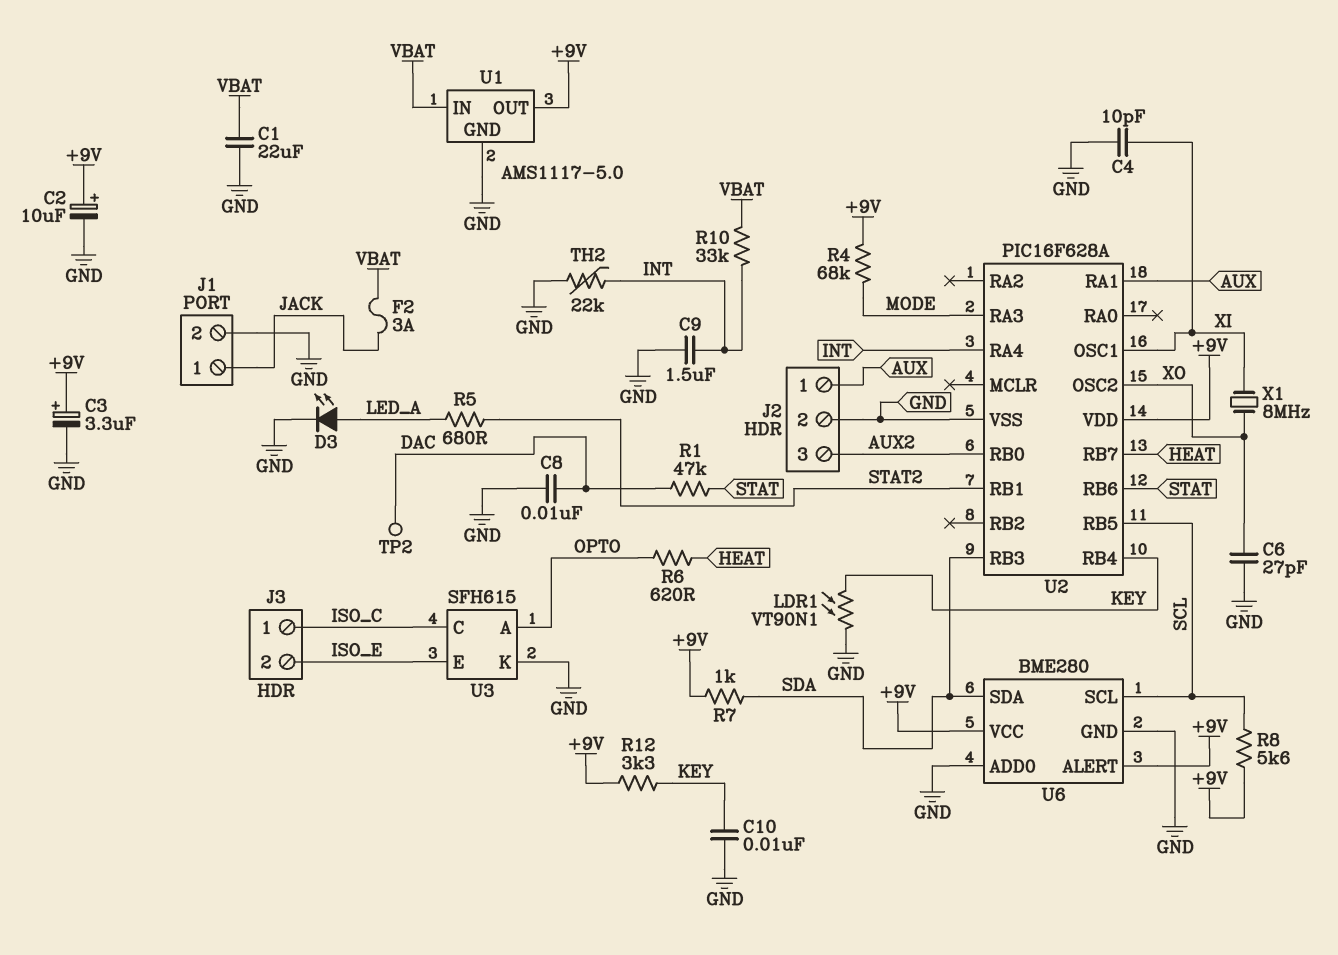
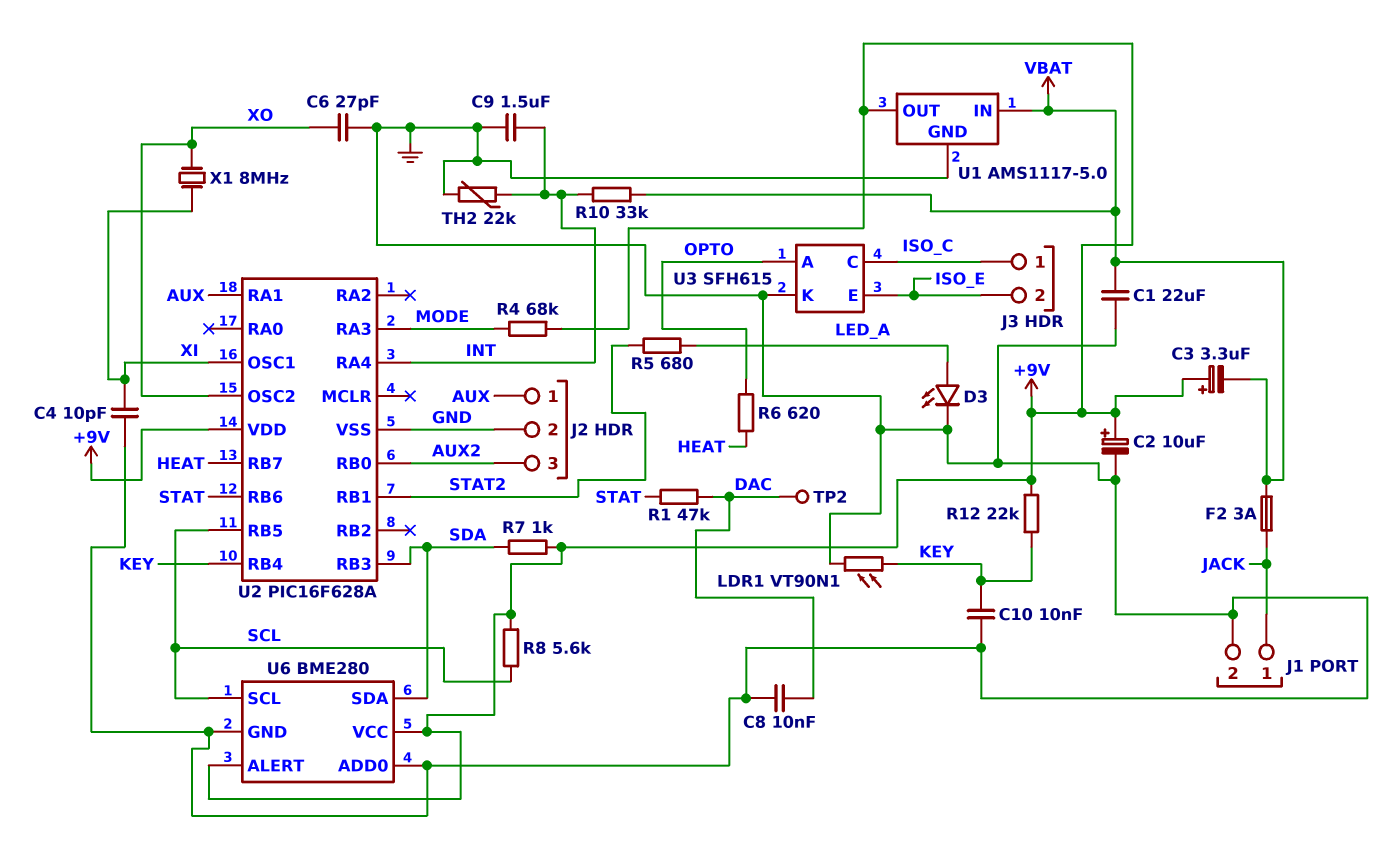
C3: 3.3uF (plus +9V, minus GND) -> 3.3uF (plus +9V, minus VBAT)
R12: 3.3k (+9V, KEY) -> 22k (+9V, KEY)

